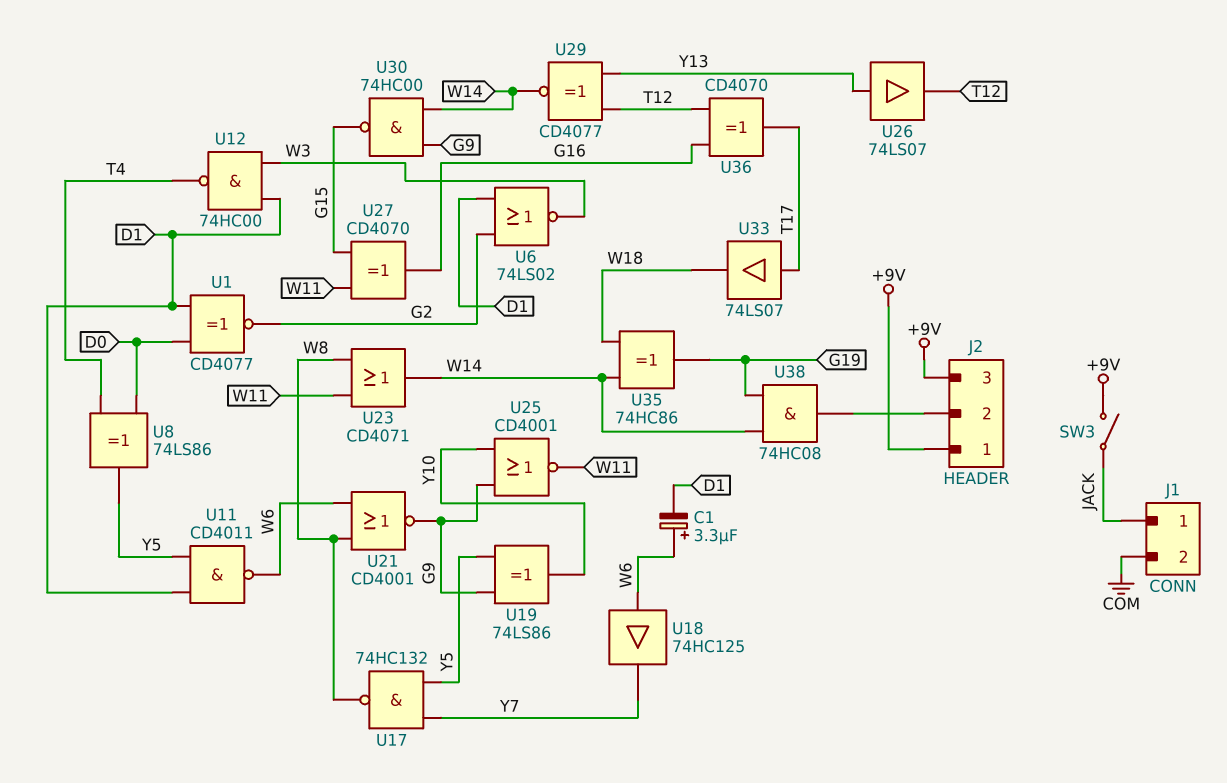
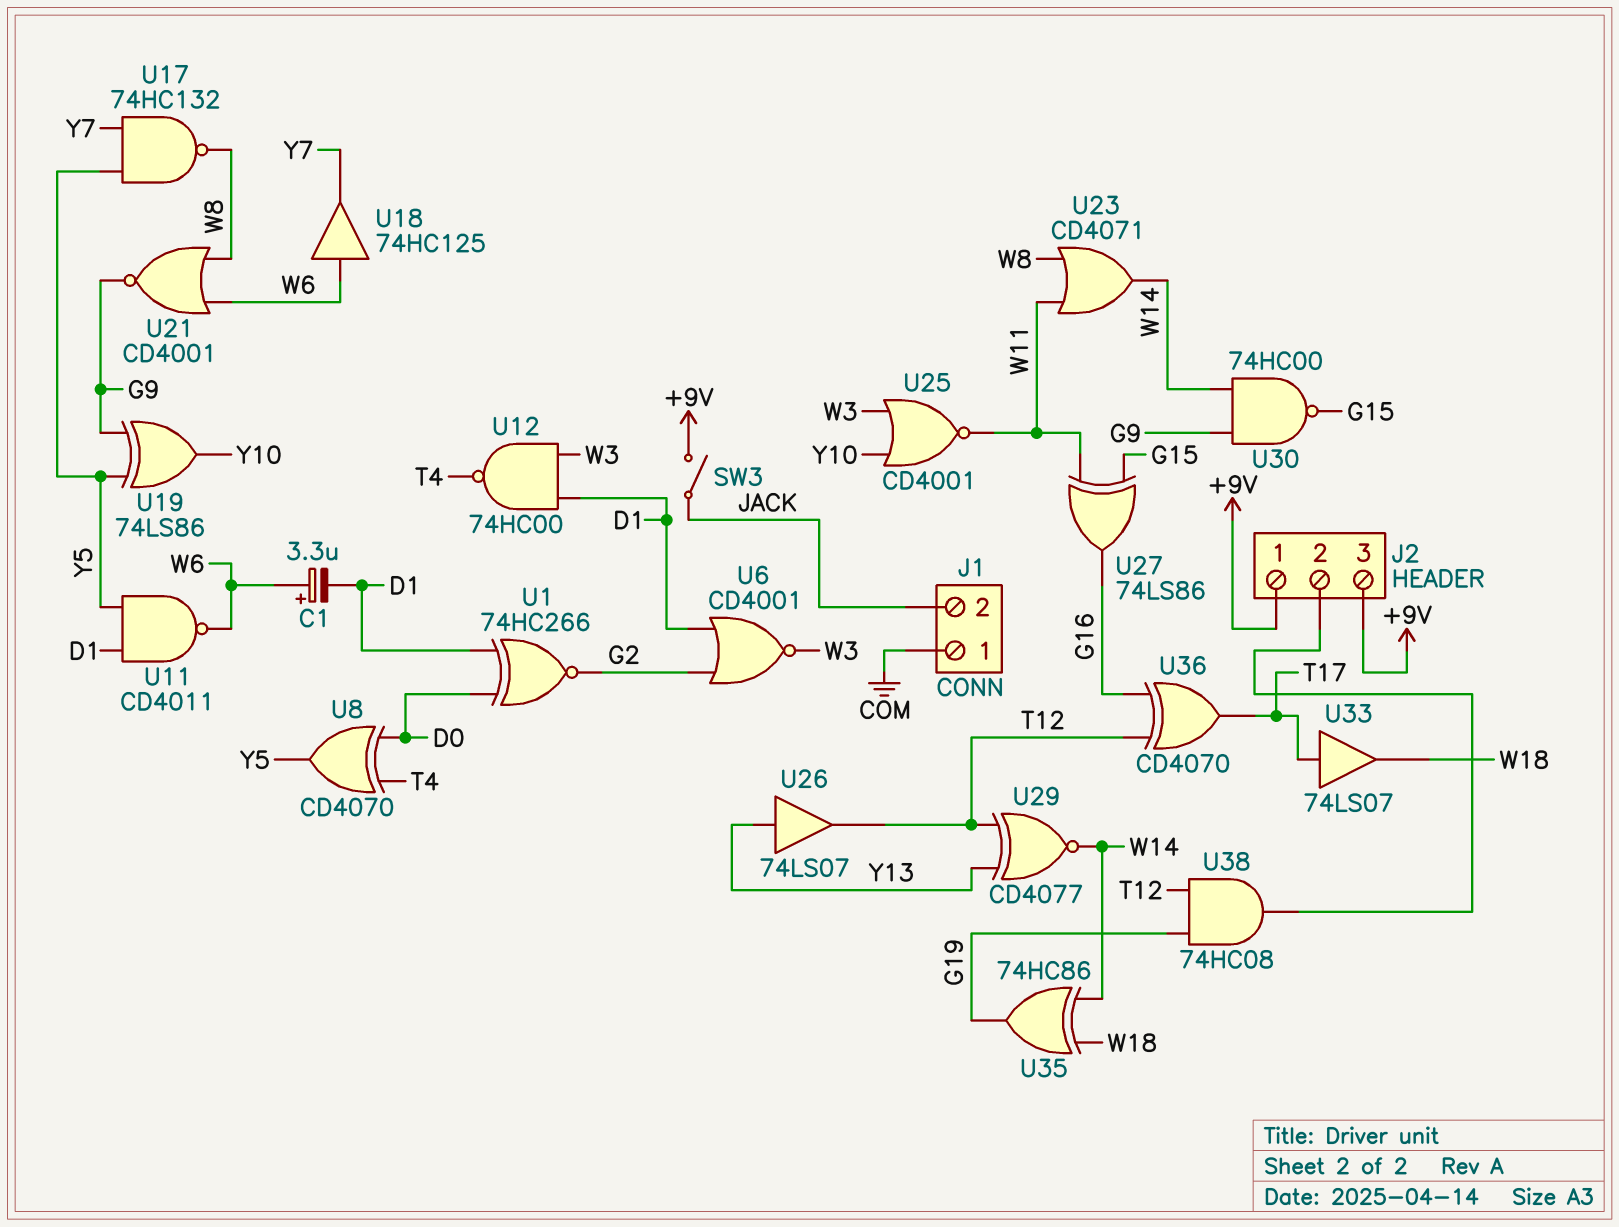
J1 pin 1: JACK -> COM
J1 pin 2: COM -> JACK
U1: XNOR CD4077 (in D0, in D1, out G2) -> XNOR 74HC266 (in D0, in D1, out G2)
U6: NOR 74LS02 (in D1, in G2, out W3) -> NOR CD4001 (in D1, in G2, out W3)
U8: XOR 74LS86 (in D0, in T4, out Y5) -> XOR CD4070 (in D0, in T4, out Y5)
U25: NOR CD4001 (in G9, in Y10, out W11) -> NOR CD4001 (in W3, in Y10, out W11)
U27: XOR CD4070 (in G15, in W11, out G16) -> XOR 74LS86 (in G15, in W11, out G16)
U38: AND 74HC08 (in G19, in W14, out J2/2) -> AND 74HC08 (in G19, in T12, out J2/2)

